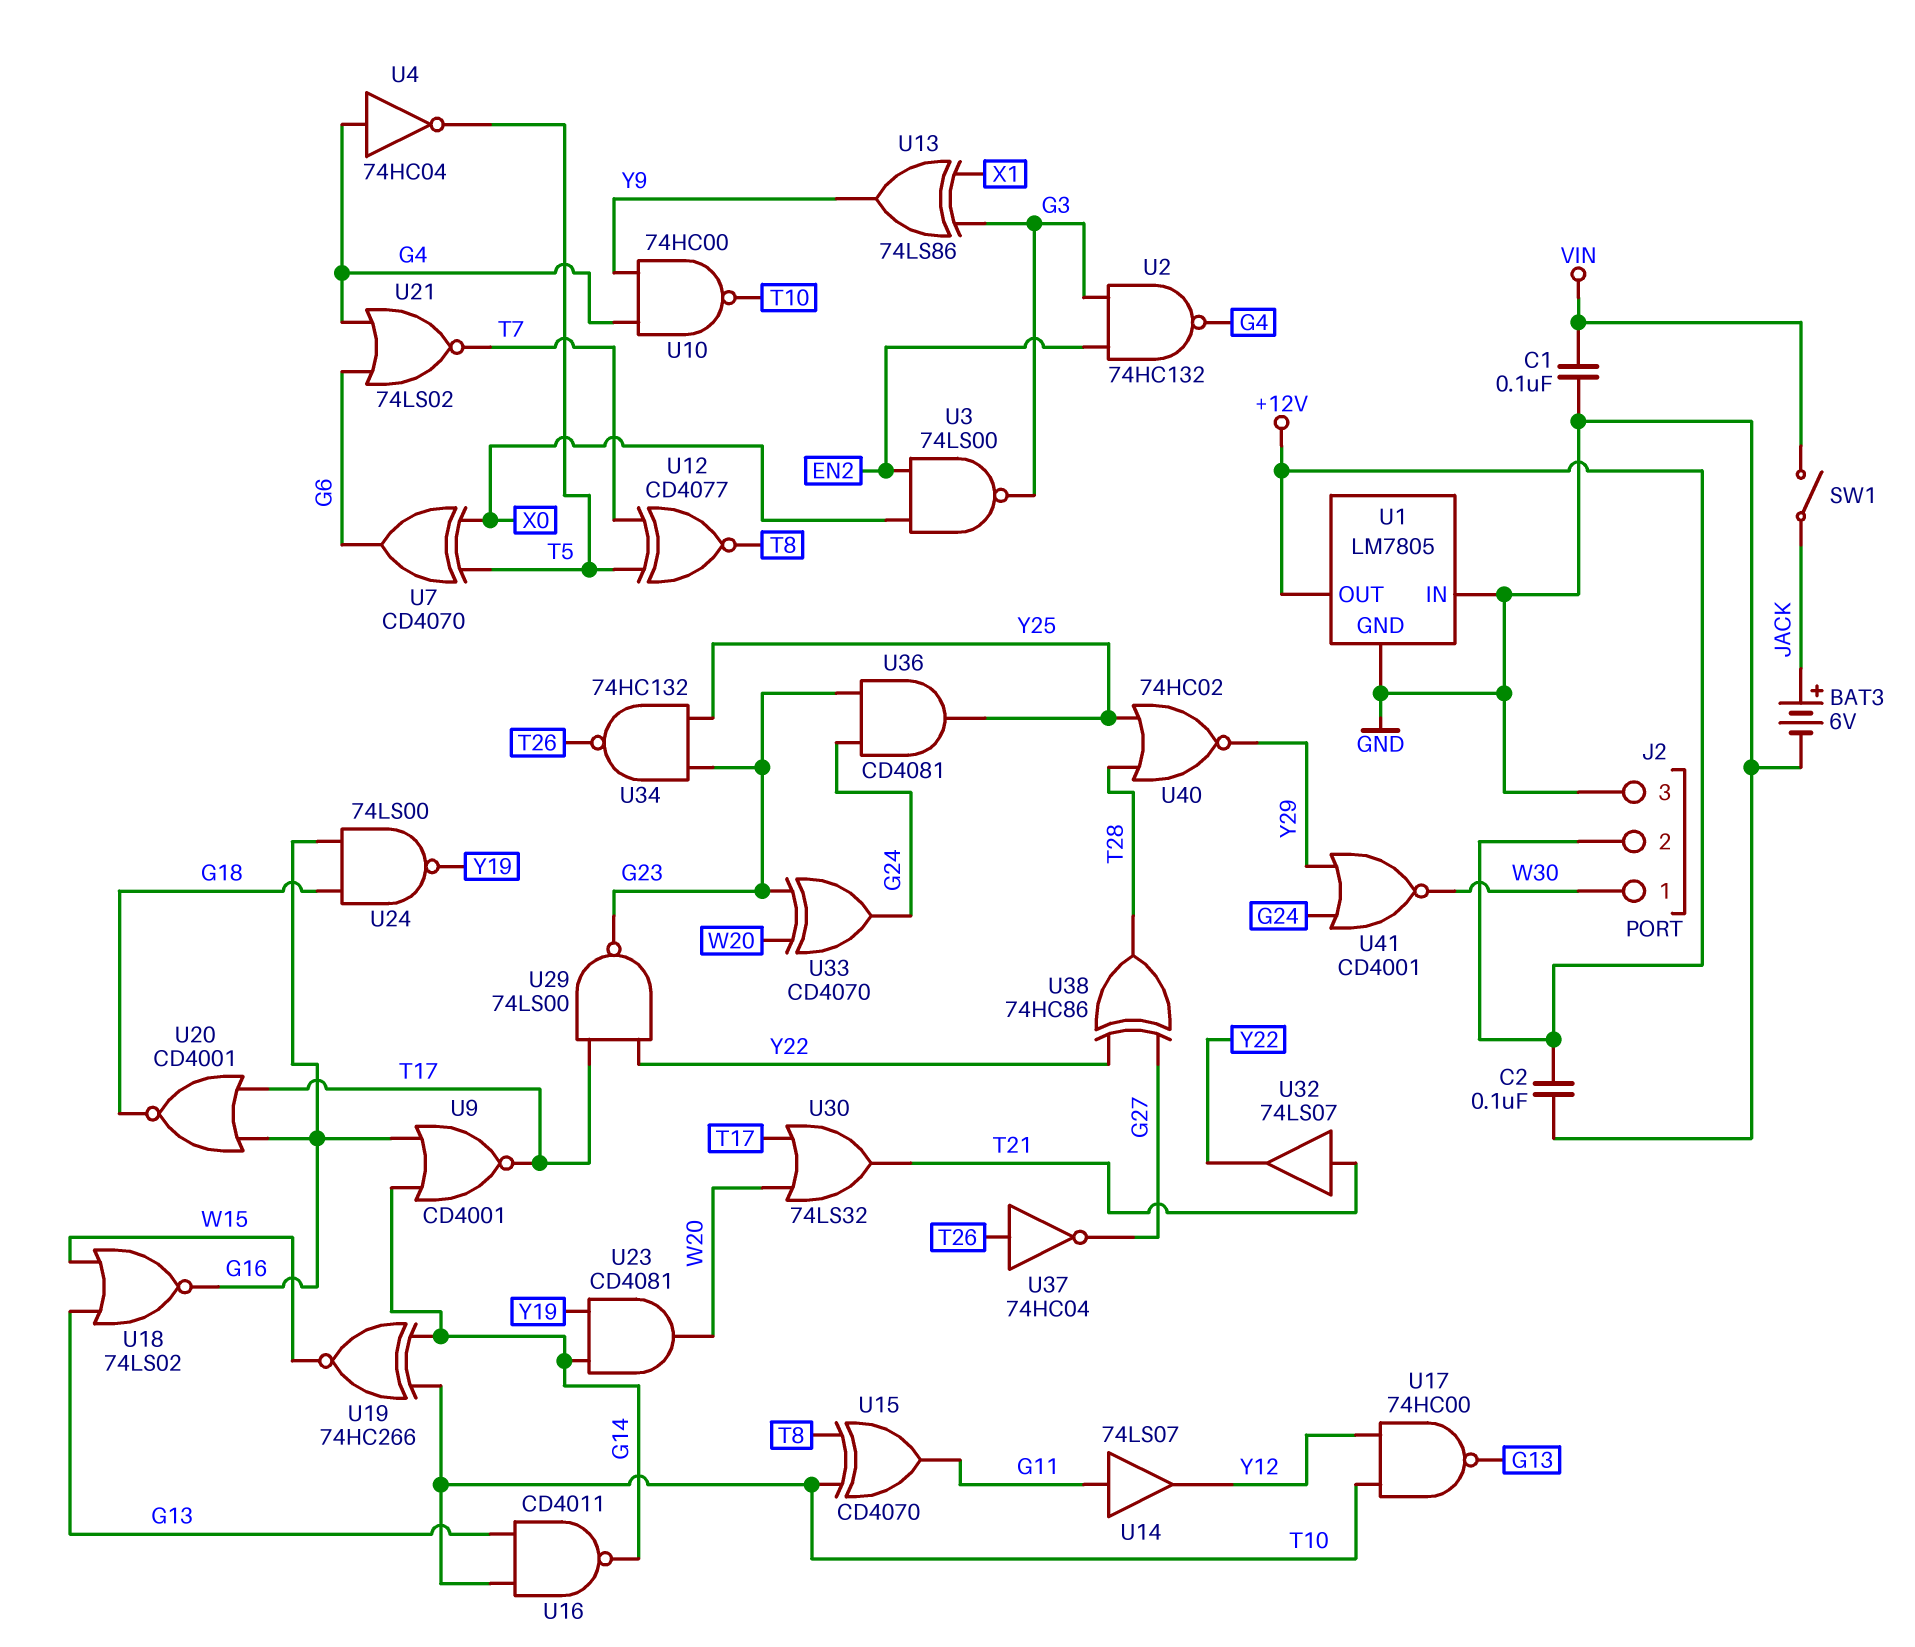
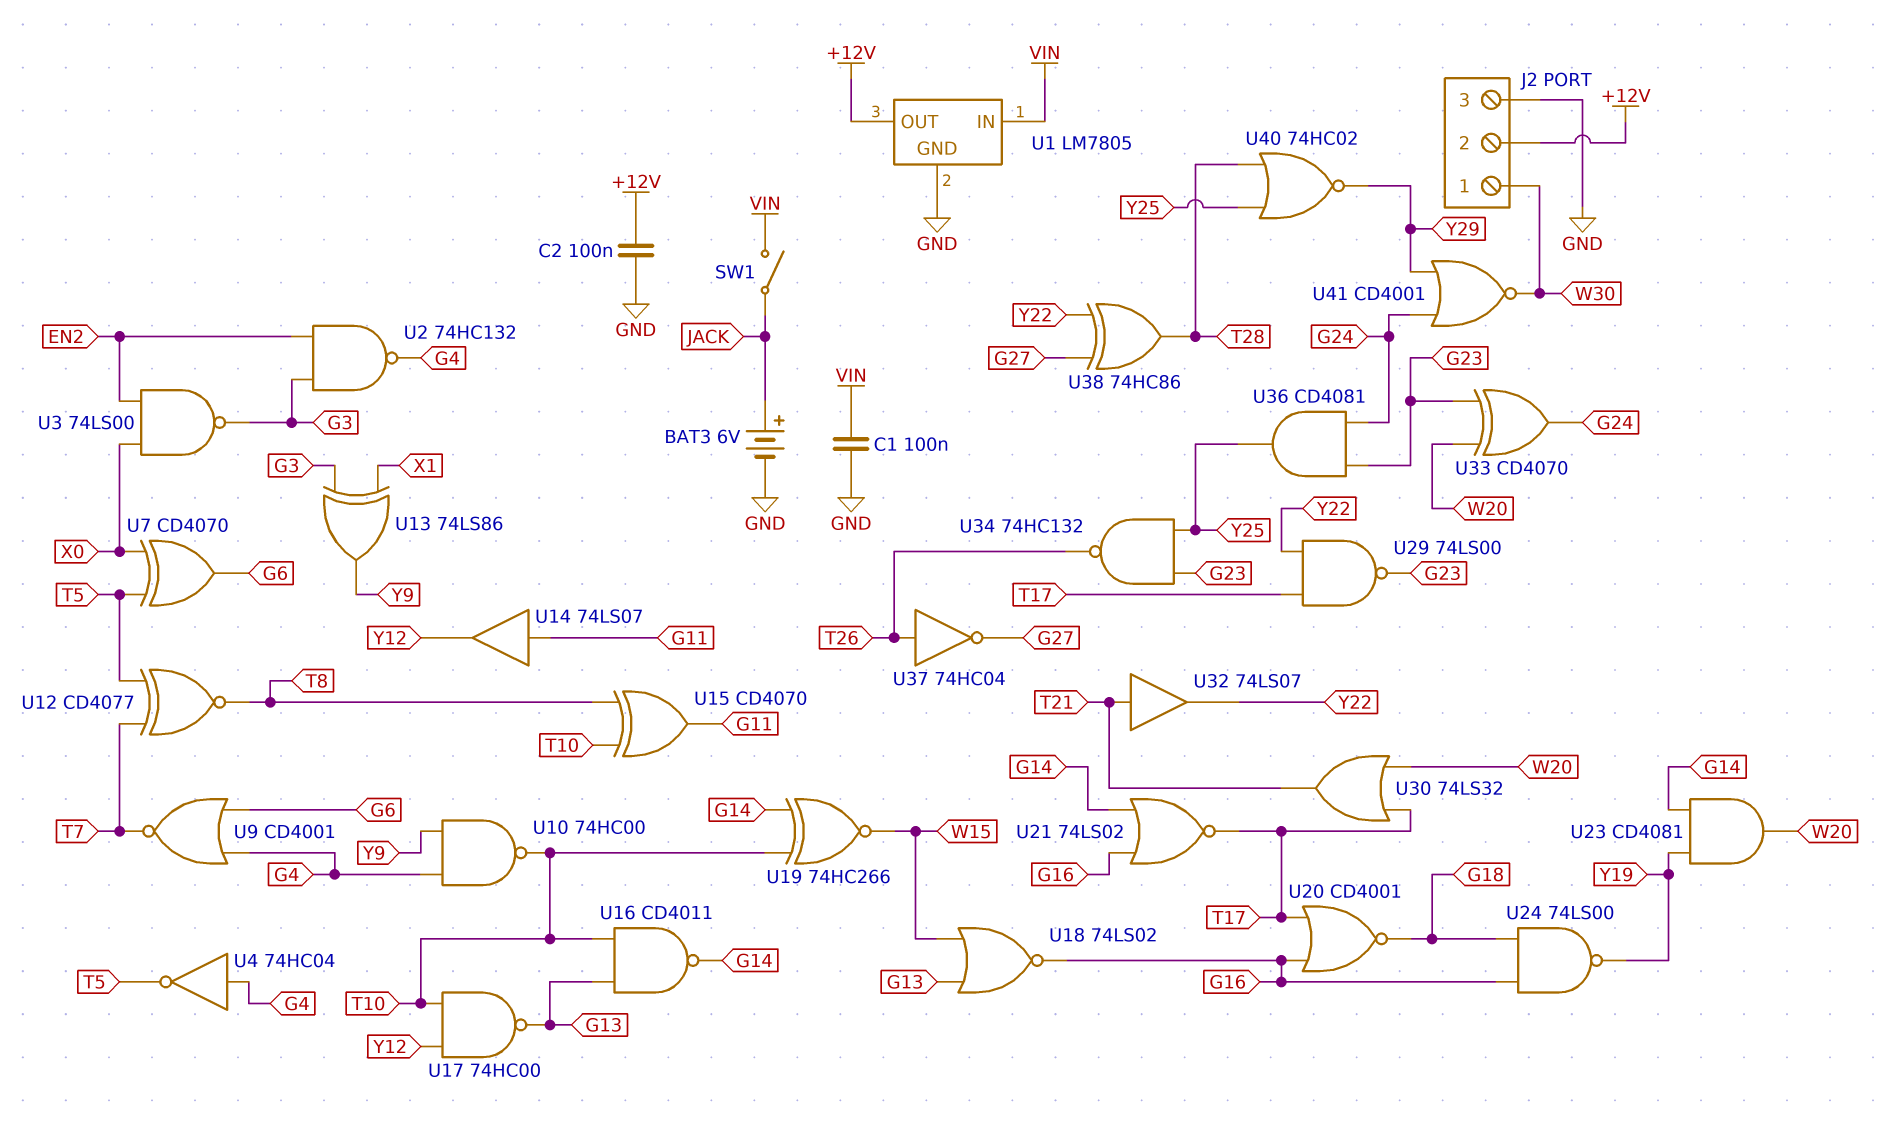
U1 pin IN: GND -> VIN
U9: NOR CD4001 (in G14, in G16, out T17) -> NOR CD4001 (in G4, in G6, out T7)
U21: NOR 74LS02 (in G4, in G6, out T7) -> NOR 74LS02 (in G14, in G16, out T17)

